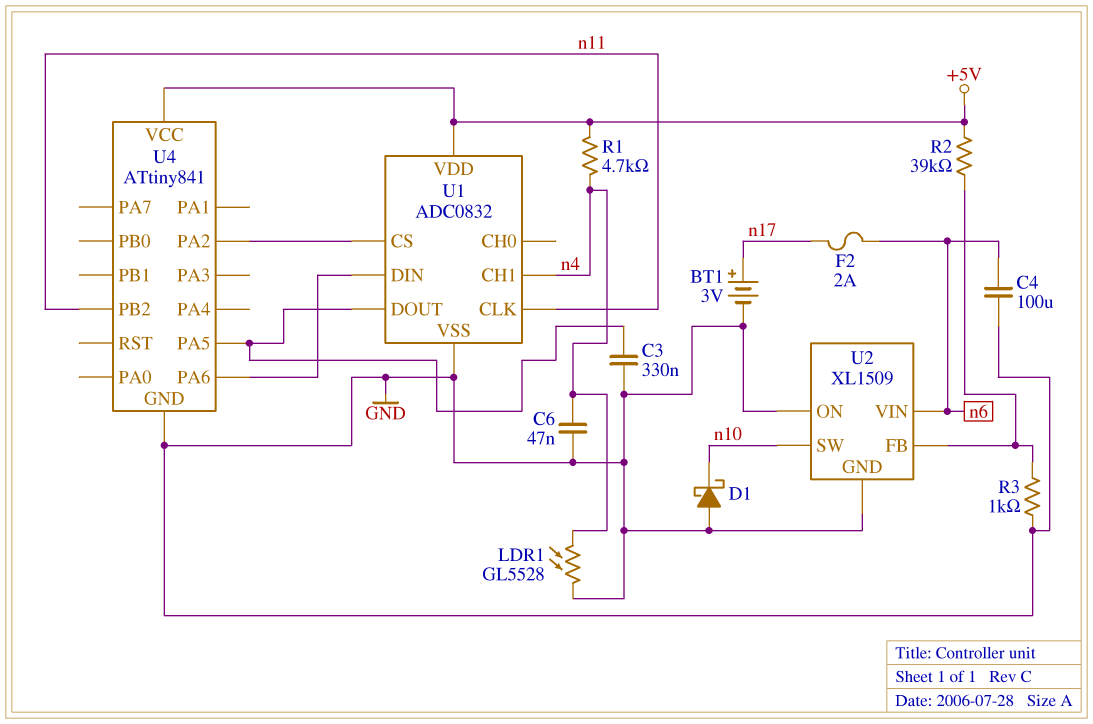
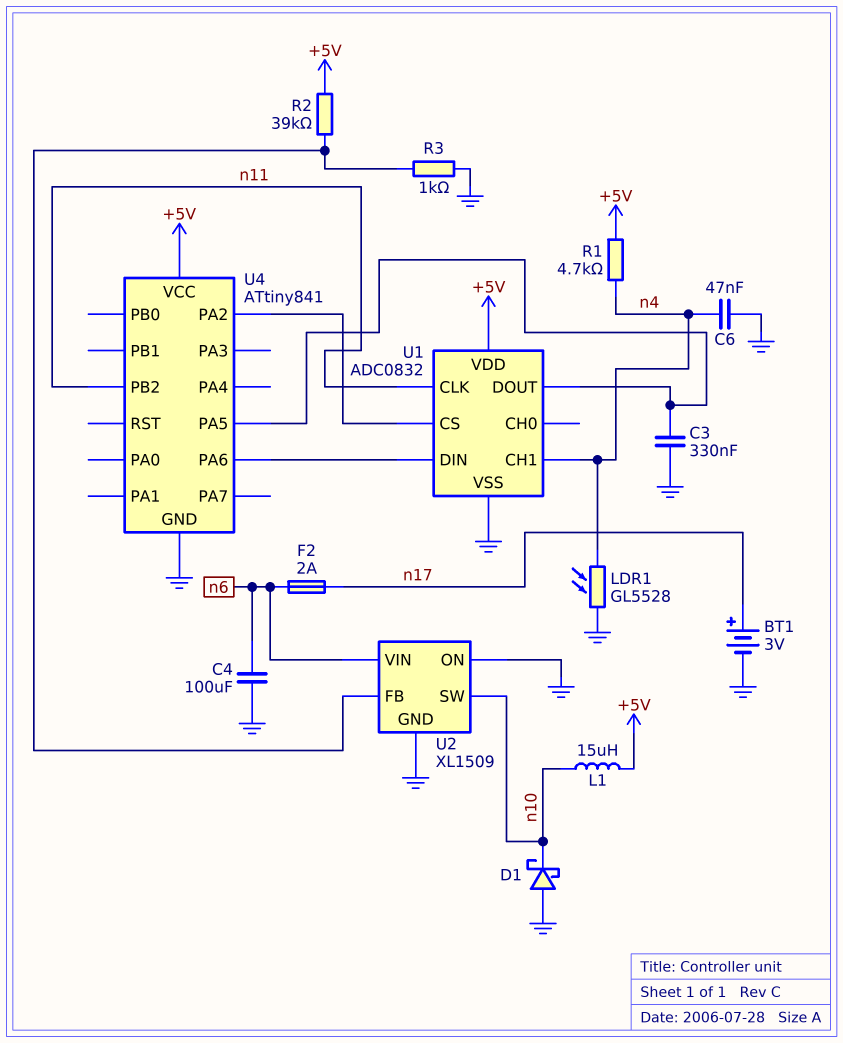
L1: none -> 15uH (+5V, n10)

